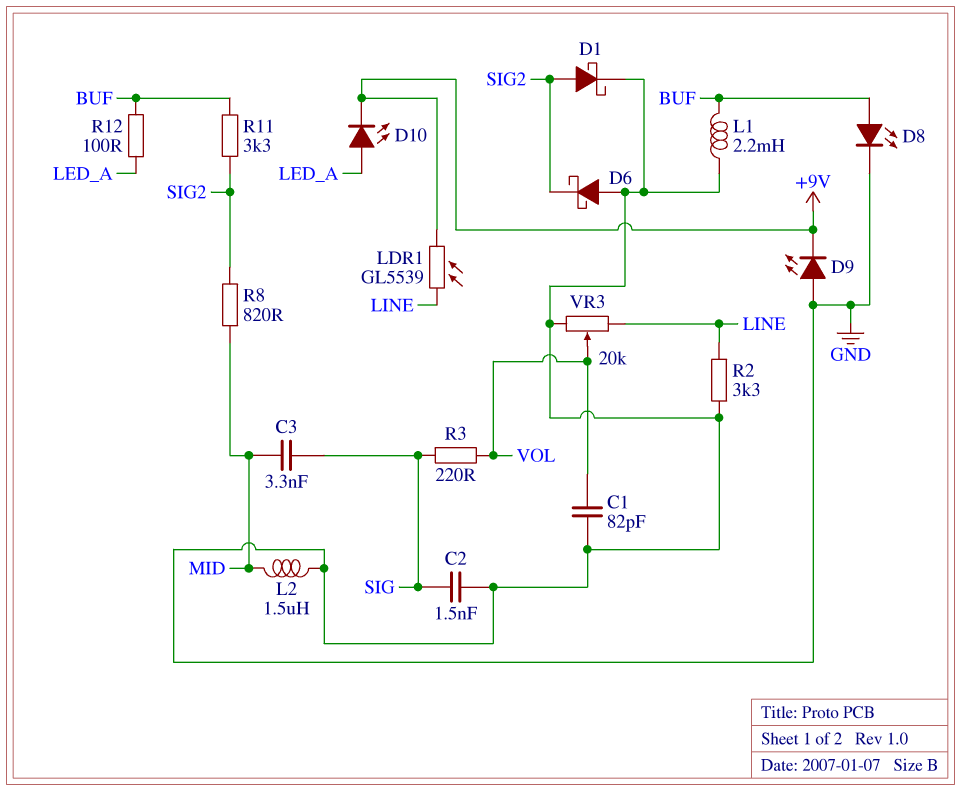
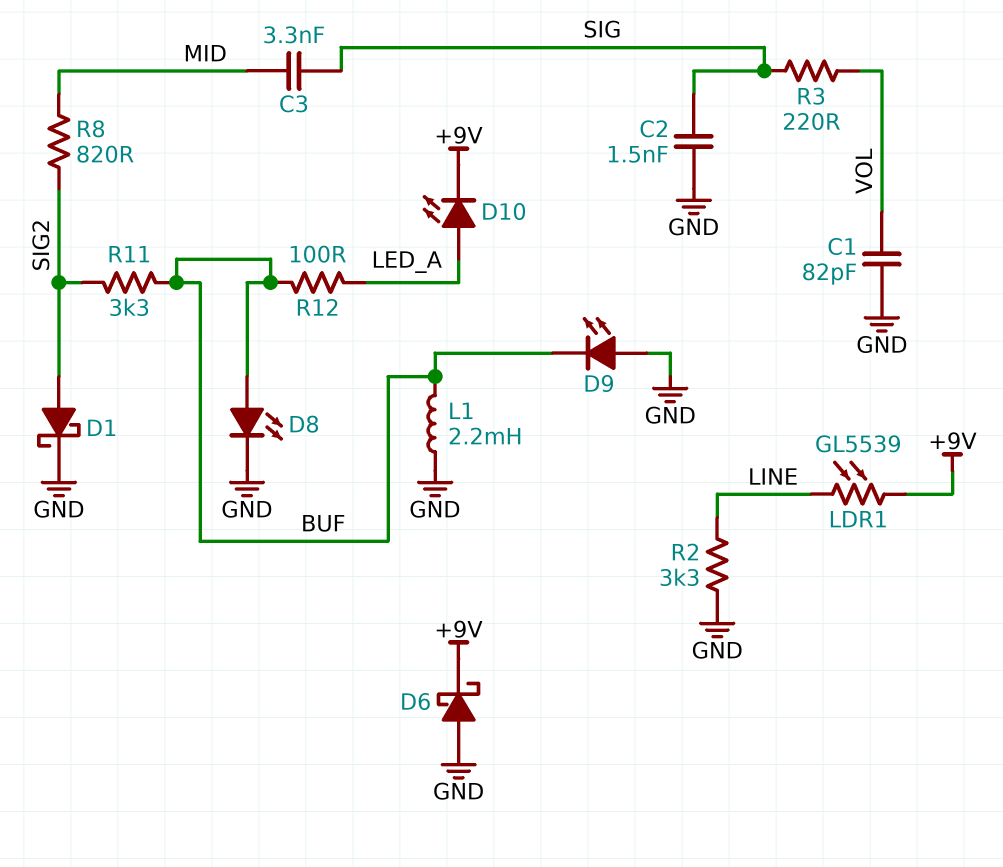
D6: schottky (A GND, K SIG2) -> schottky (A GND, K +9V)
D9: LED (A GND, K +9V) -> LED (A GND, K BUF)
L2: 1.5uH (GND, MID) -> none
VR3: 20k (GND, LINE, wiper VOL) -> none

